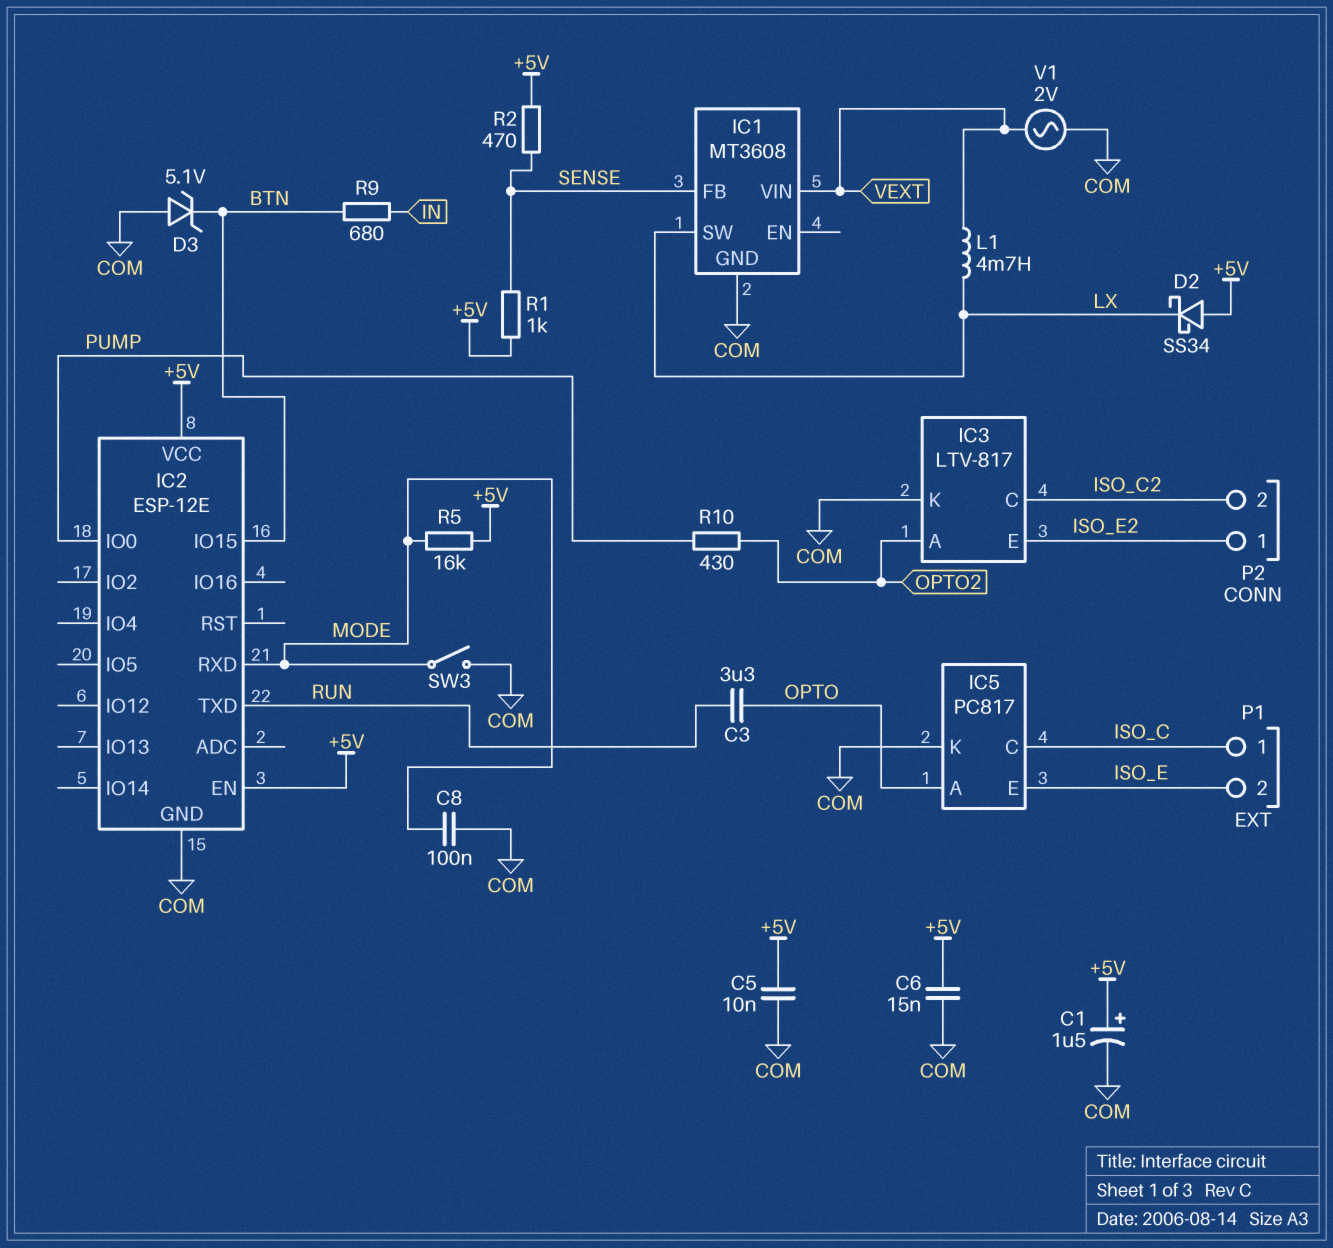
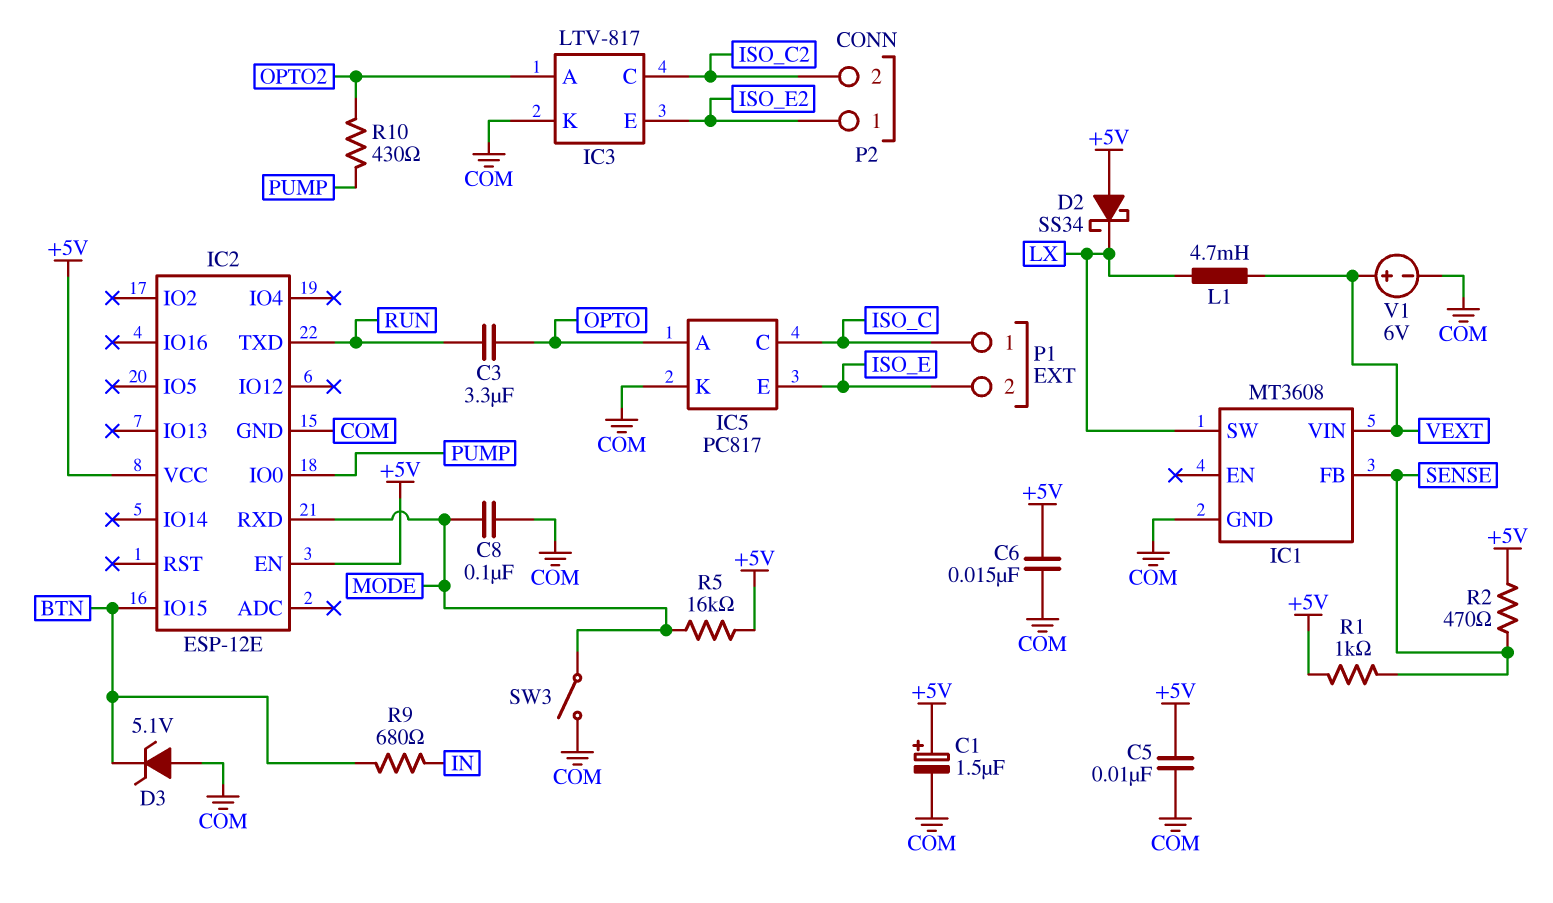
V1: AC 2V (COM, VEXT) -> 6V (plus VEXT, minus COM)

